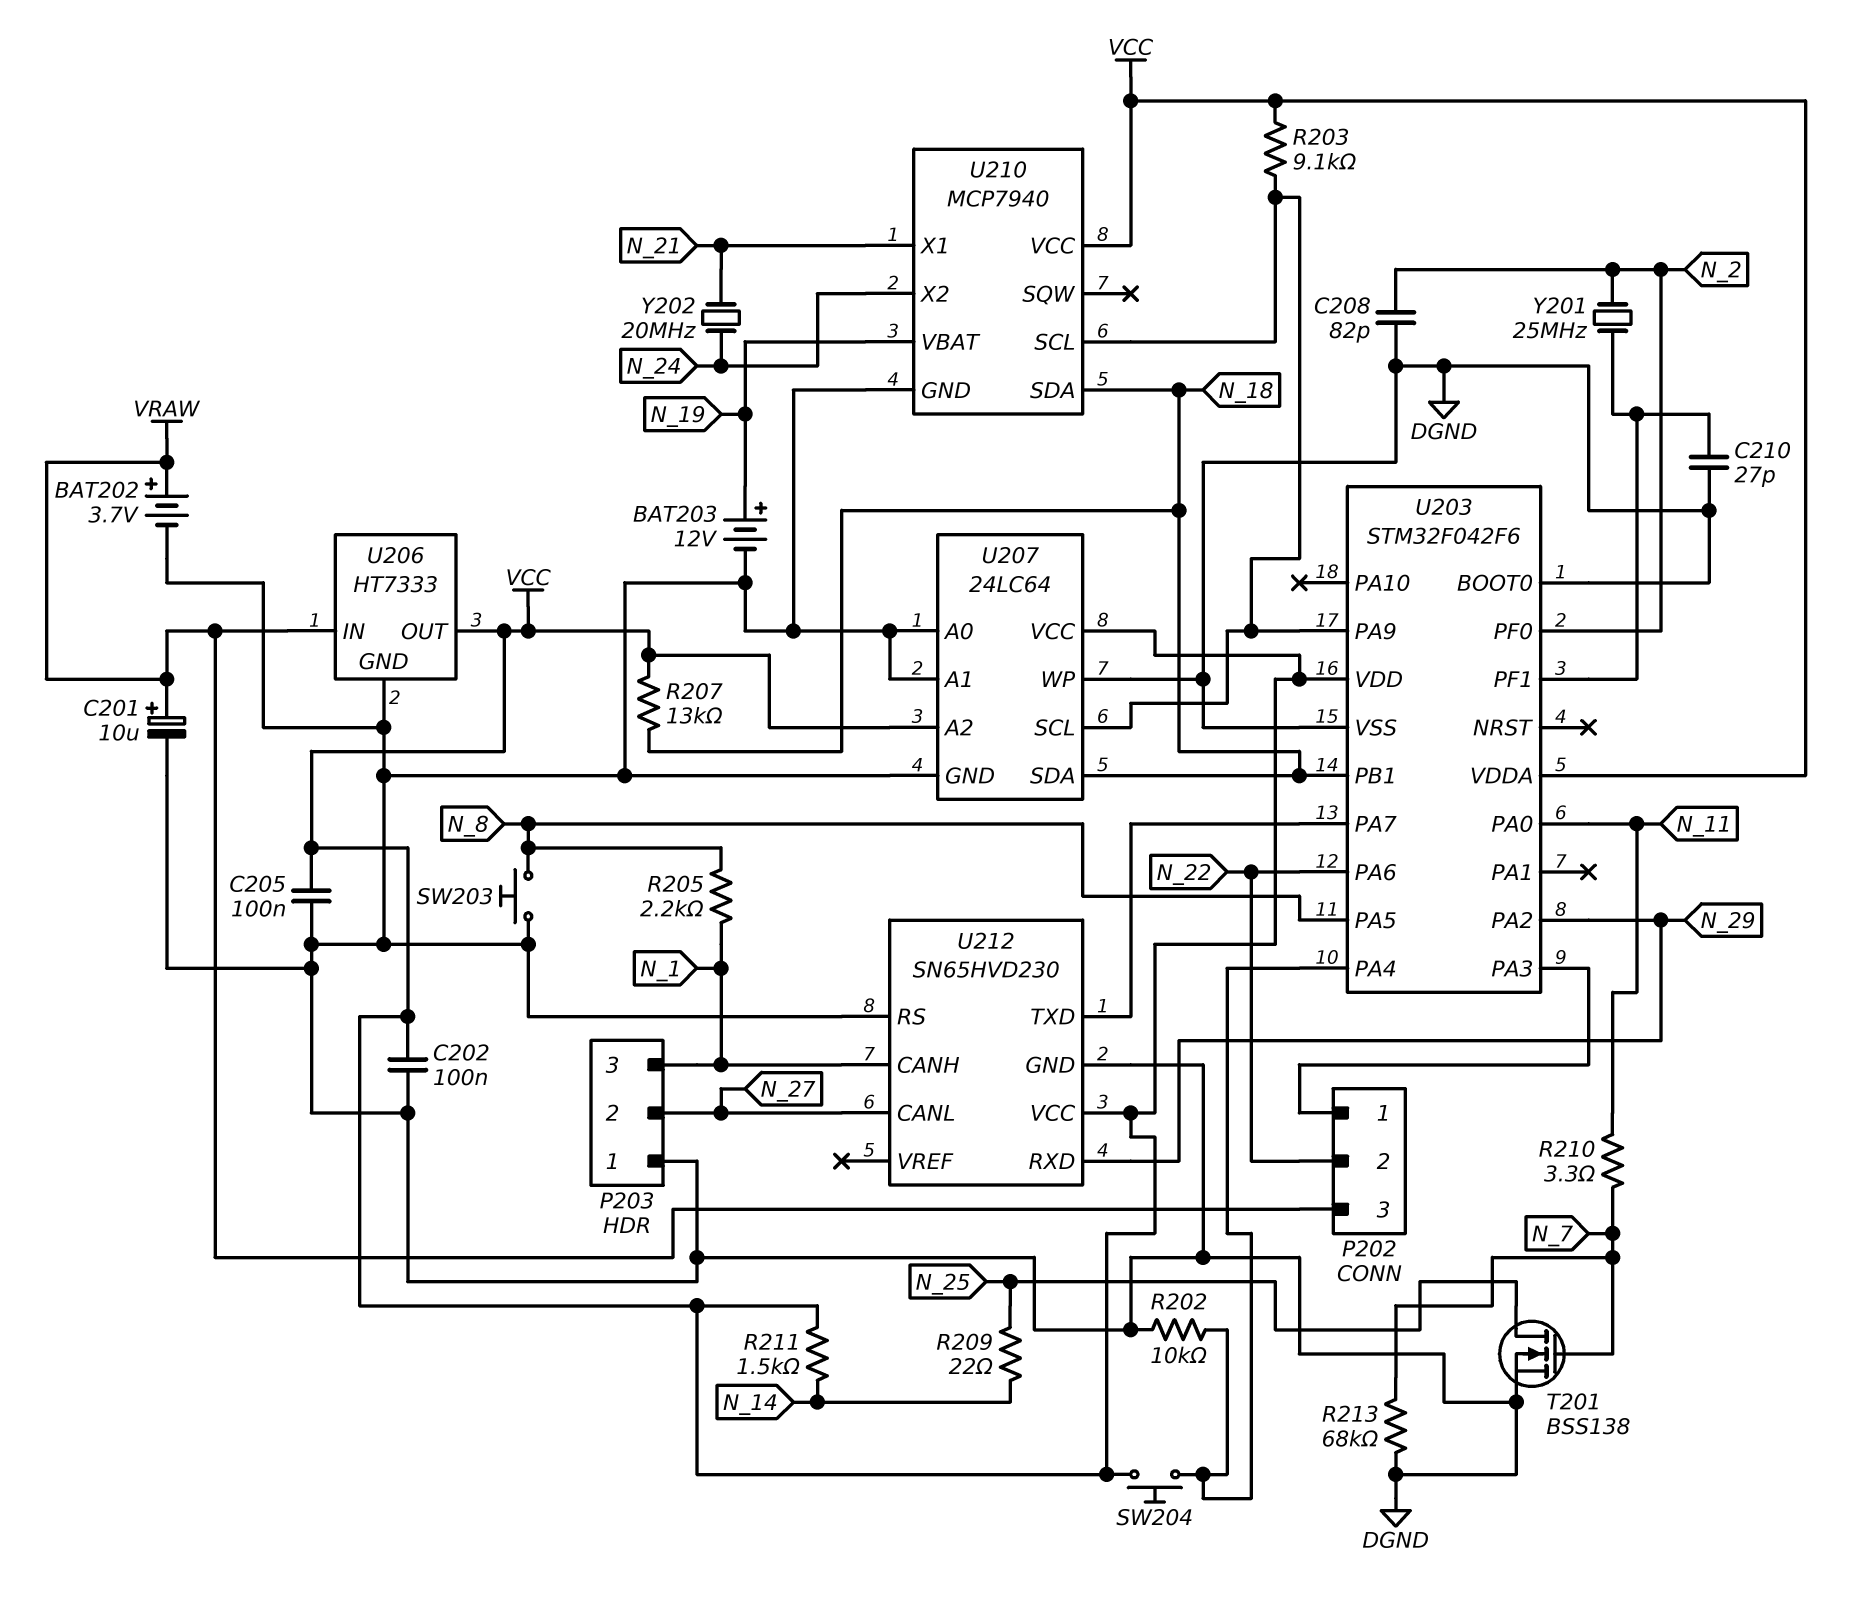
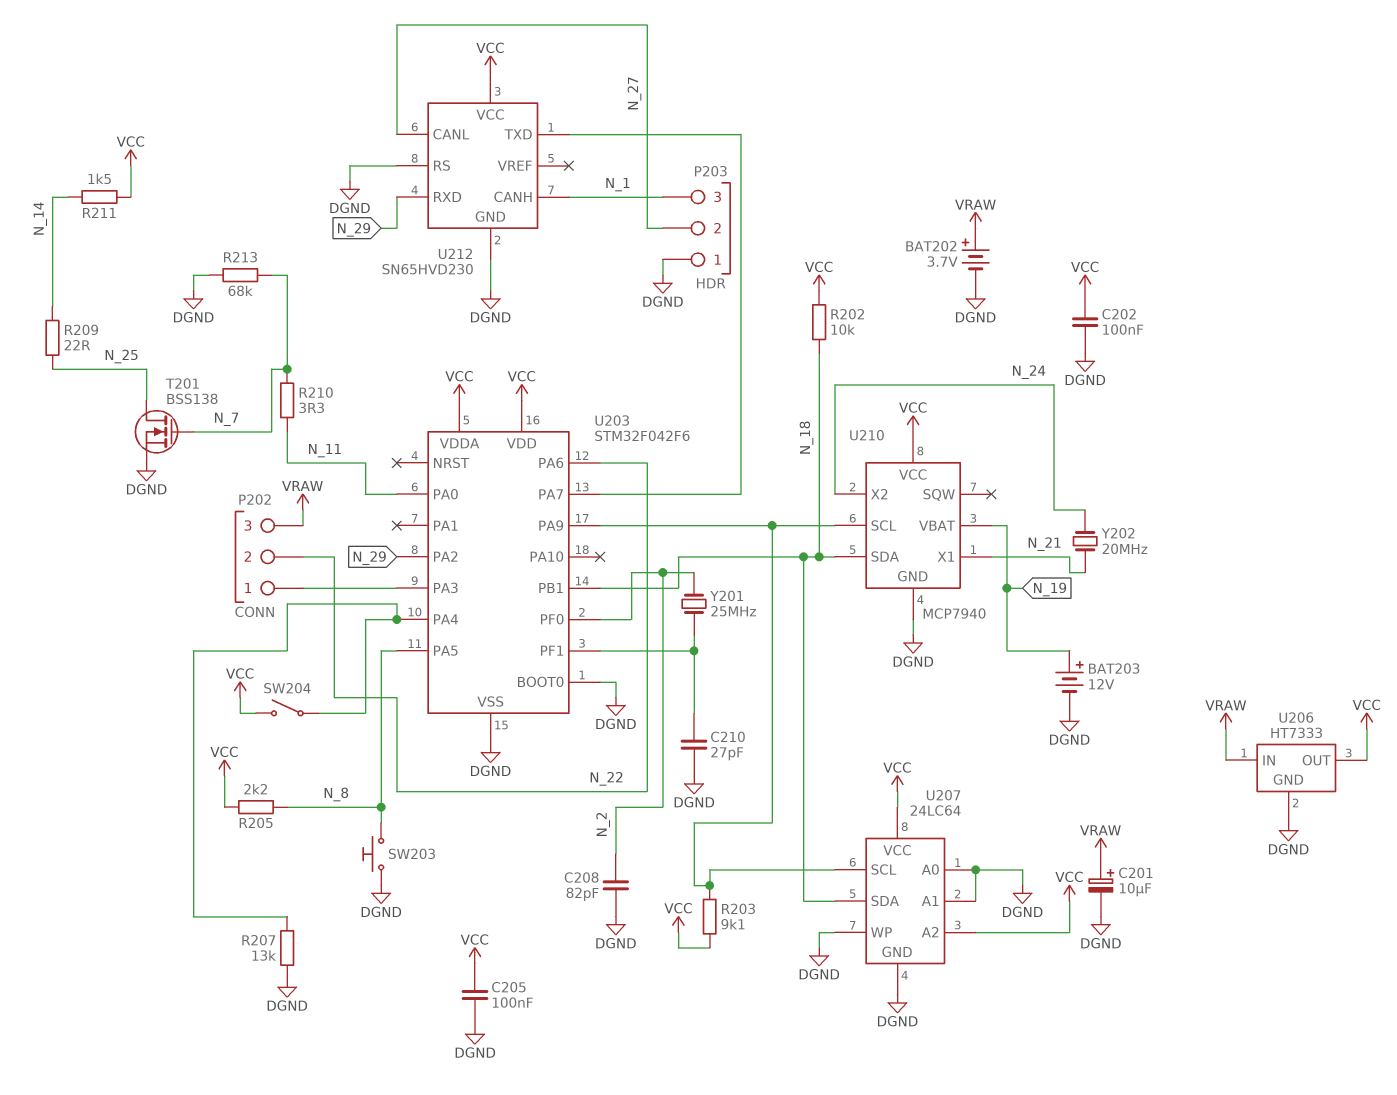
R202: 10k (DGND, U203/PA4) -> 10k (N_18, VCC)
R205: 2.2k (N_1, N_8) -> 2.2k (N_8, VCC)
R207: 13k (N_18, VCC) -> 13k (DGND, U203/PA4)
SW204: button (U203/PA4, VCC) -> switch (U203/PA4, VCC)

